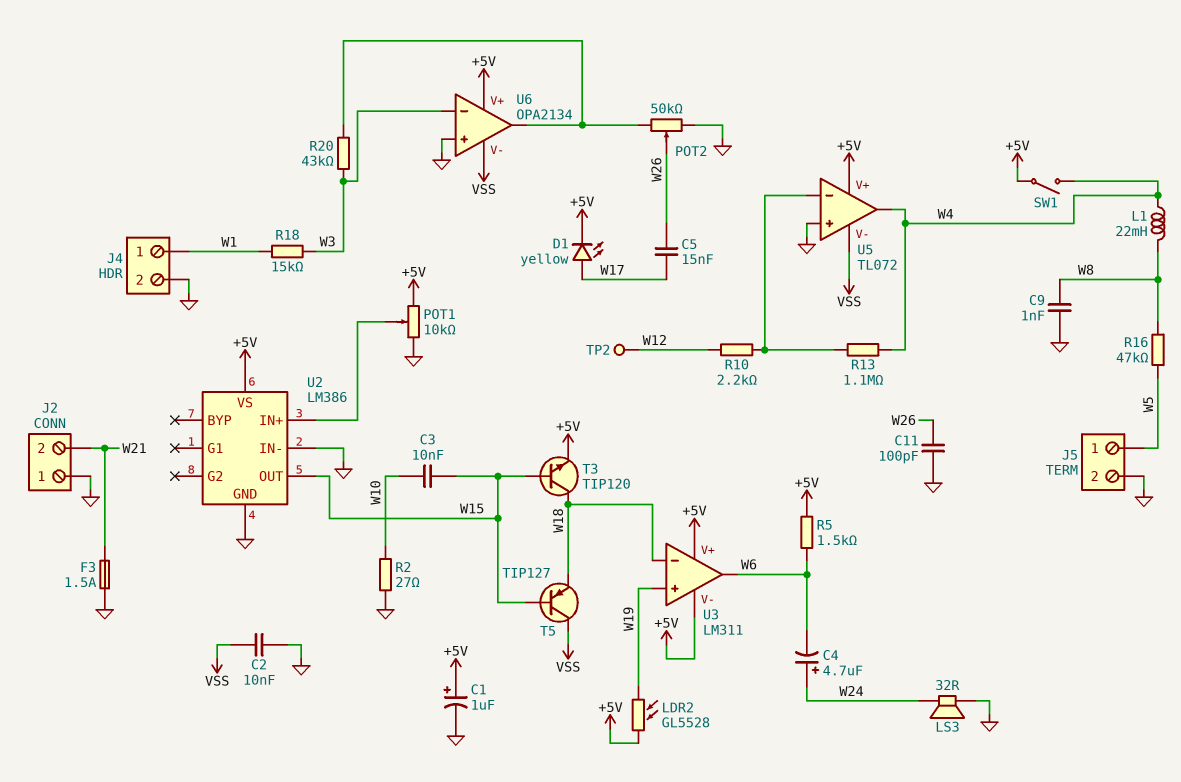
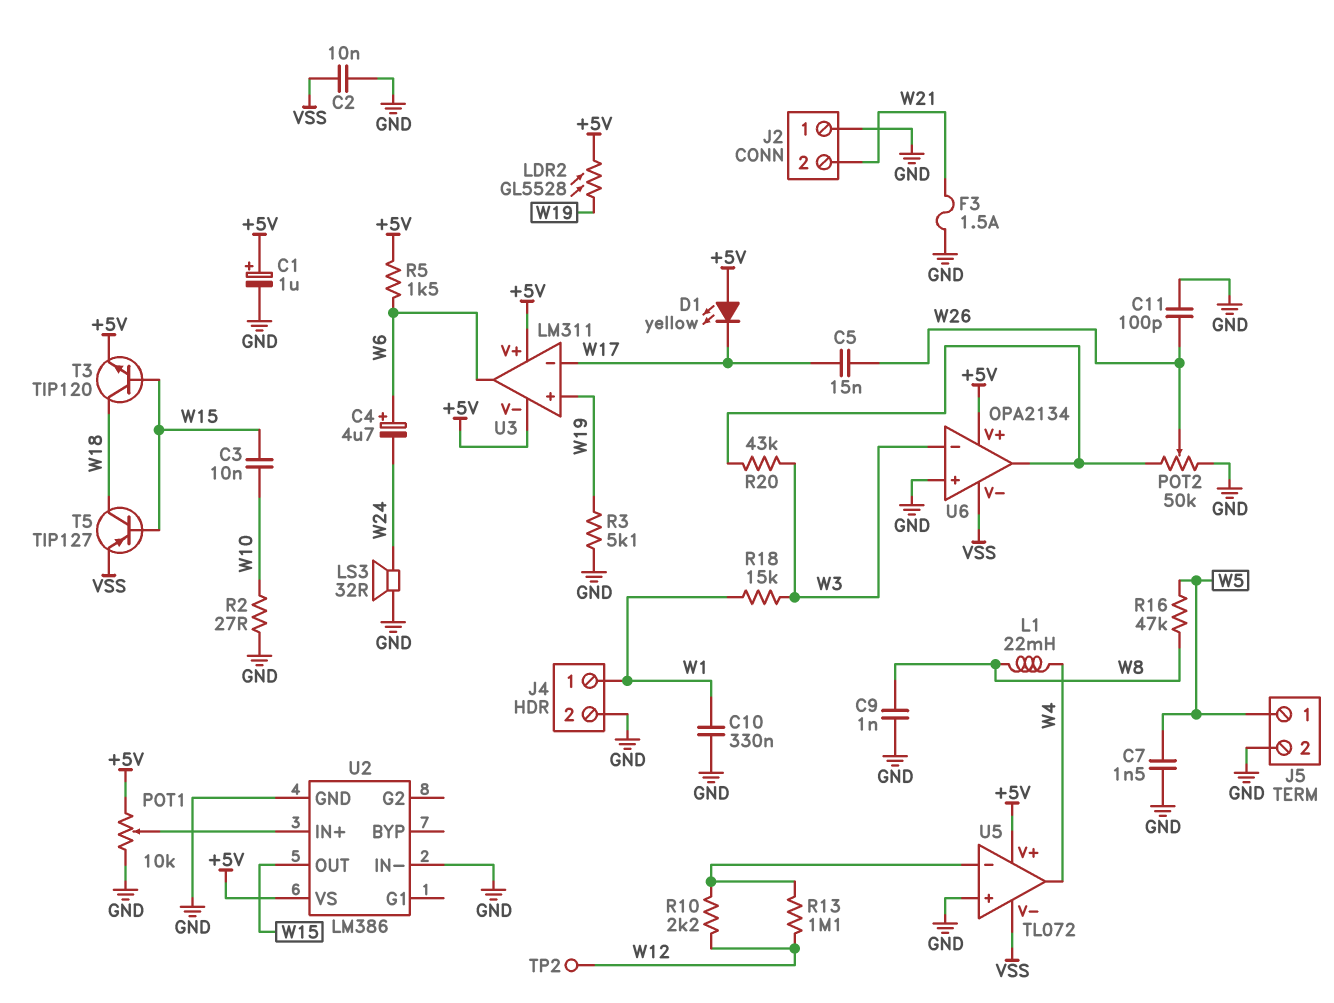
C4: 4.7uF (plus W24, minus W6) -> 4.7uF (plus W6, minus W24)
C7: none -> 1.5nF (GND, W5)
C10: none -> 330nF (GND, W1)
D1: LED yellow (A W17, K +5V) -> LED yellow (A +5V, K W17)
R3: none -> 5.1k (GND, W19)
R13: 1.1M (U5/in-, W4) -> 1.1M (U5/in-, W12)
SW1: switch (+5V, W4) -> none
T5: PNP TIP127 (B W15, C VSS, E W18) -> PNP TIP127 (B W15, C W18, E VSS)
U3 pin in-: W18 -> W17

